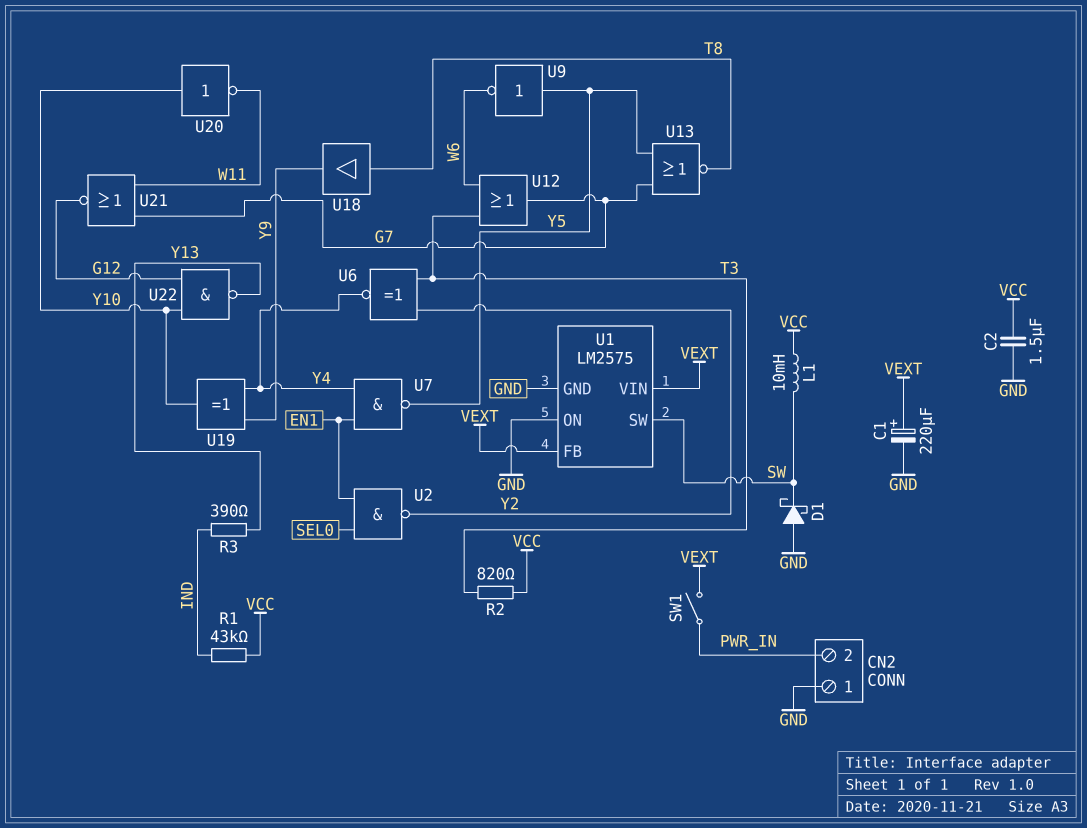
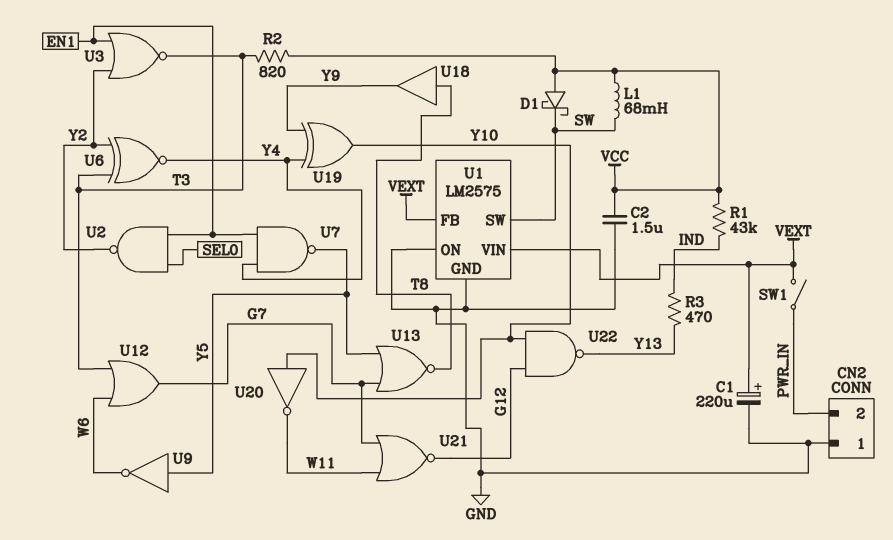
D1: schottky (A GND, K SW) -> schottky (A VCC, K SW)
L1: 10mH (SW, VCC) -> 68mH (SW, VCC)
R3: 390 (IND, Y13) -> 470 (IND, Y13)
U3: none -> NOR (in EN1, in Y2, out T3)

